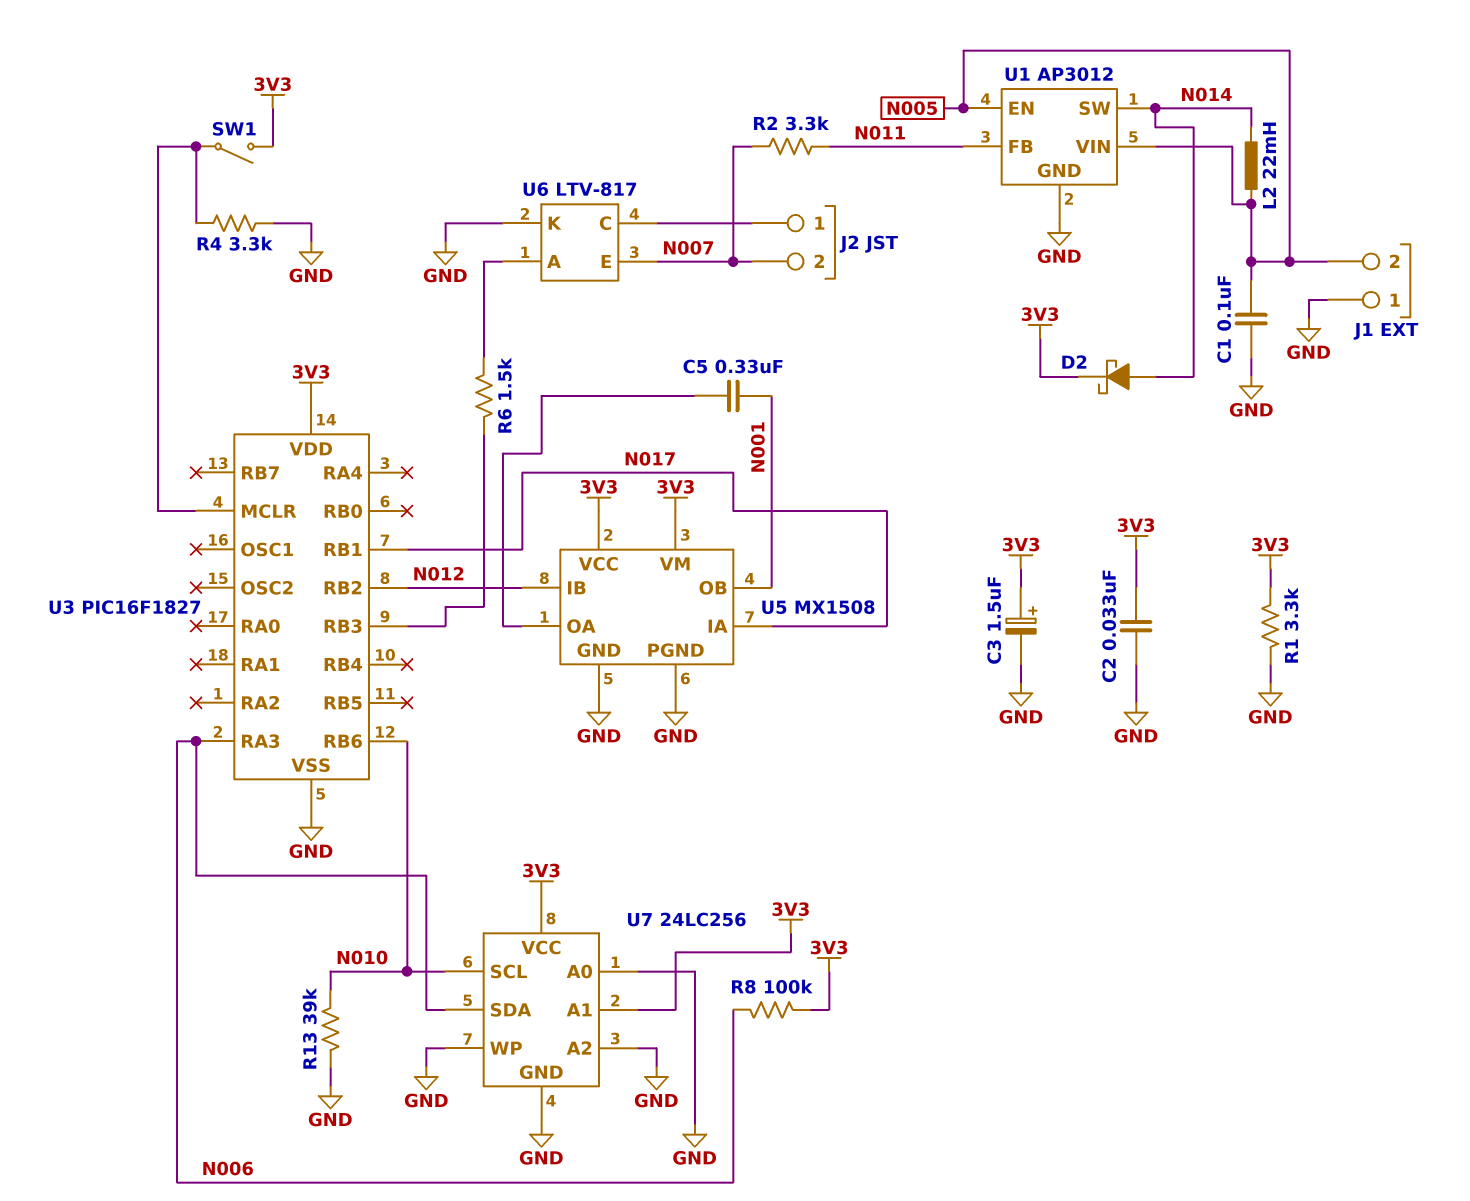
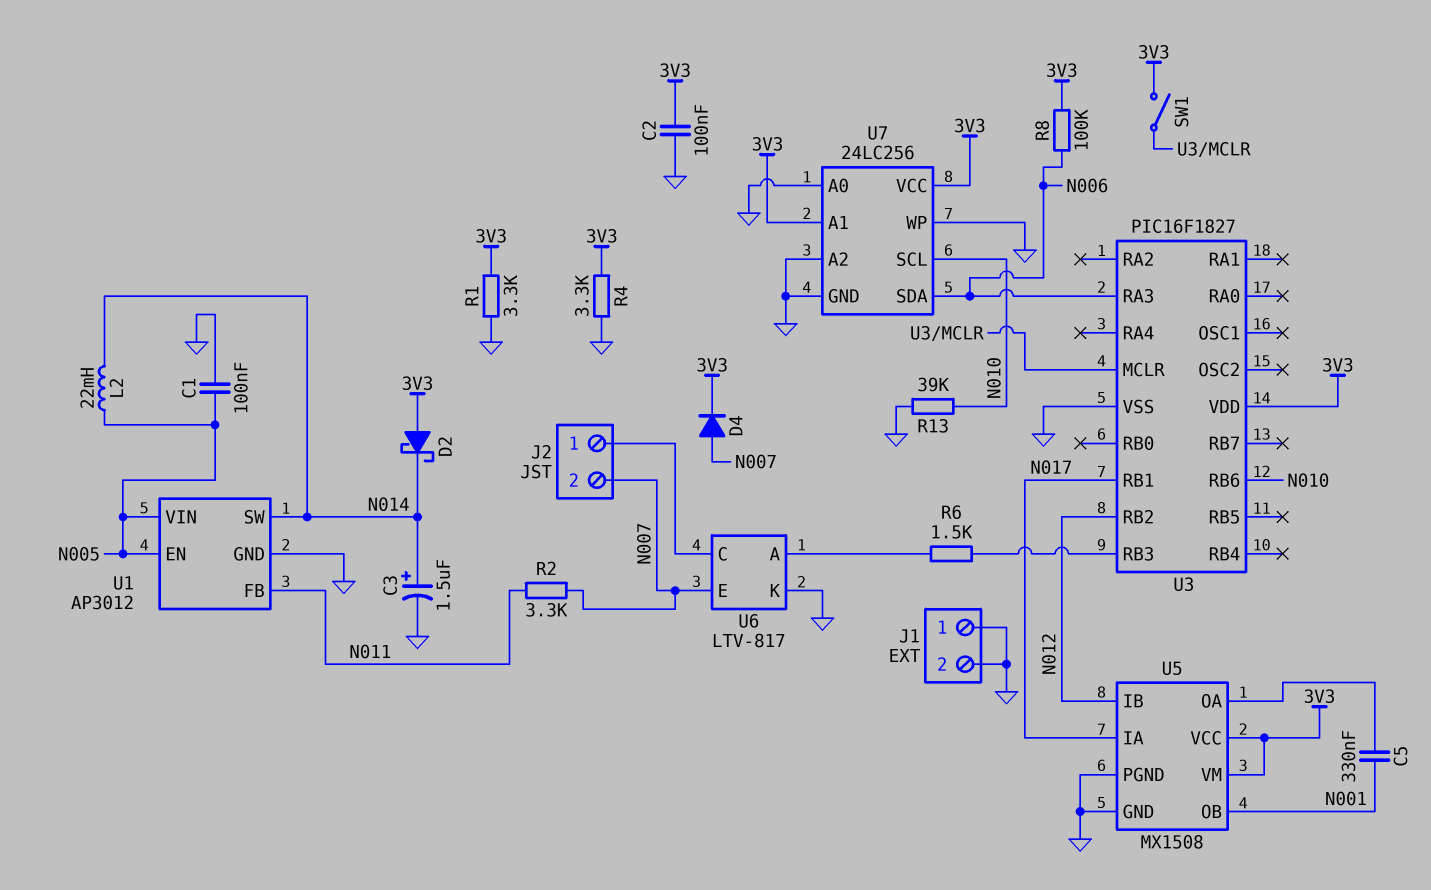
C2: 33nF (3V3, GND) -> 100nF (3V3, GND)
C3: 1.5uF (plus 3V3, minus GND) -> 1.5uF (plus N014, minus GND)
D2: schottky (A N014, K 3V3) -> schottky (A 3V3, K N014)
D4: none -> diode (A N007, K 3V3)
J1 pin 2: N005 -> GND
R4: 3.3k (GND, U3/MCLR) -> 3.3k (3V3, GND)

